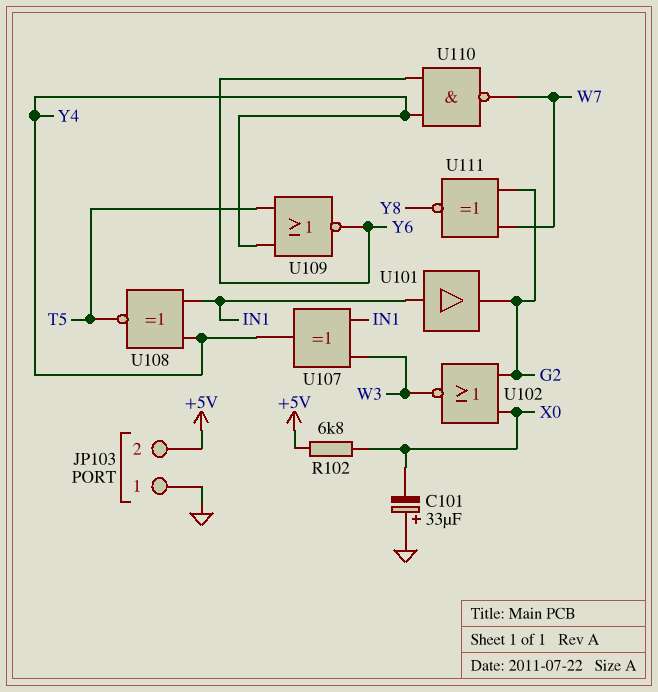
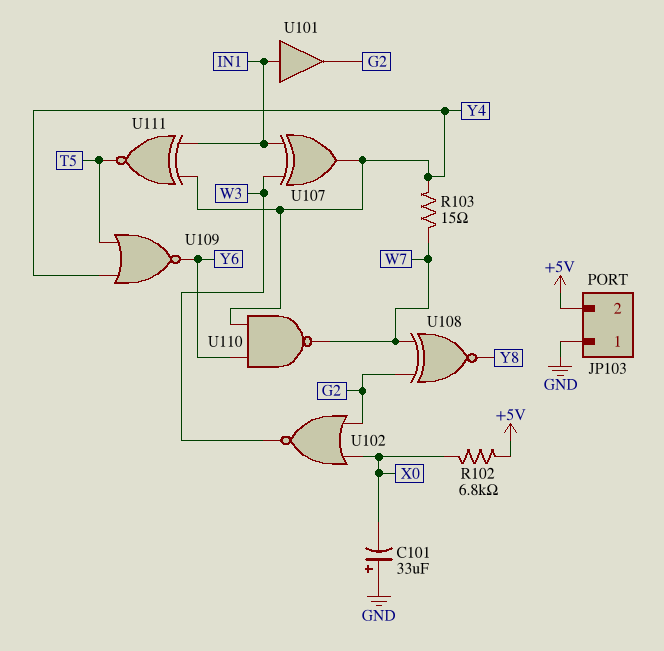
R103: none -> 15 (W7, Y4)
U108: XNOR (in IN1, in Y4, out T5) -> XNOR (in G2, in W7, out Y8)
U111: XNOR (in G2, in W7, out Y8) -> XNOR (in IN1, in Y4, out T5)

